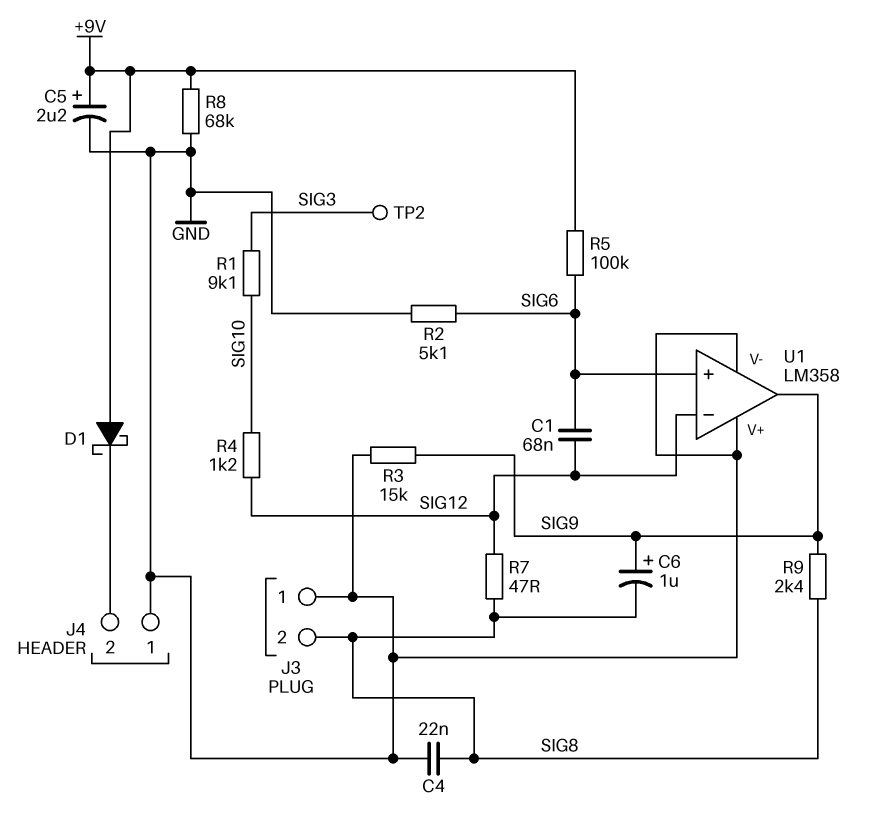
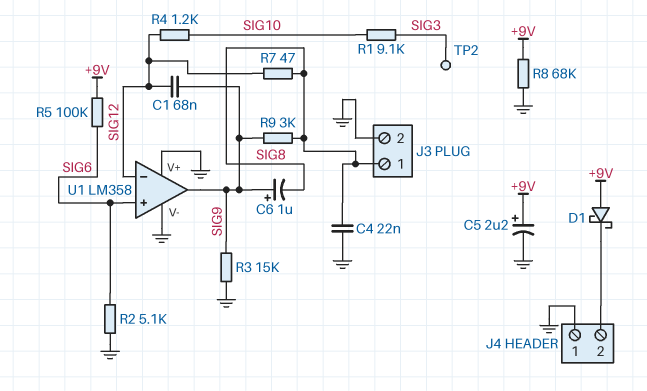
C1: 68nF (SIG6, SIG12) -> 68nF (SIG9, SIG12)
J3 pin 1: GND -> SIG8
J3 pin 2: SIG8 -> GND
R9: 2.4k (SIG8, SIG9) -> 3k (SIG8, SIG9)

